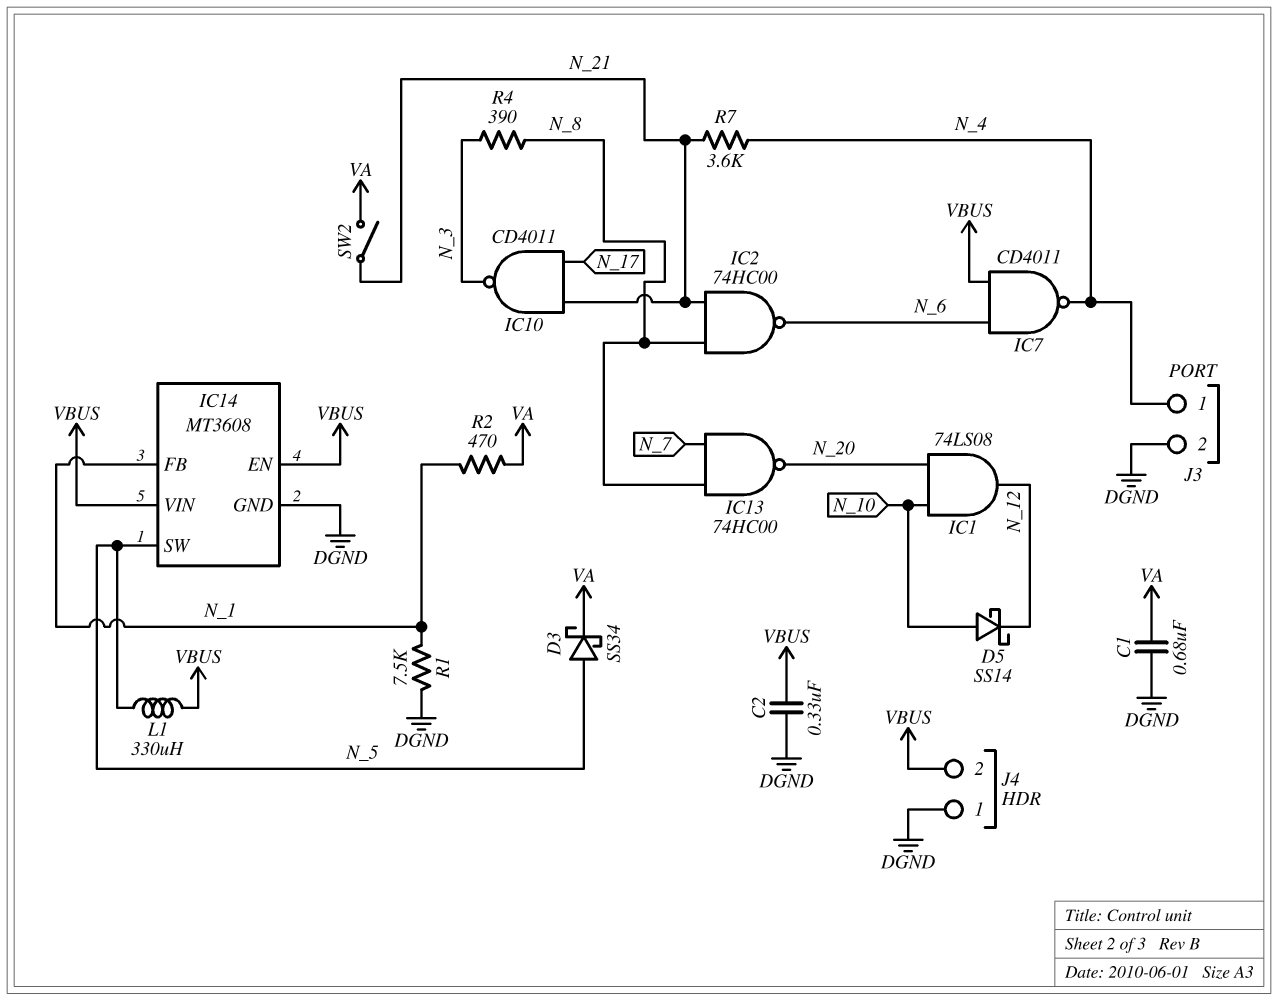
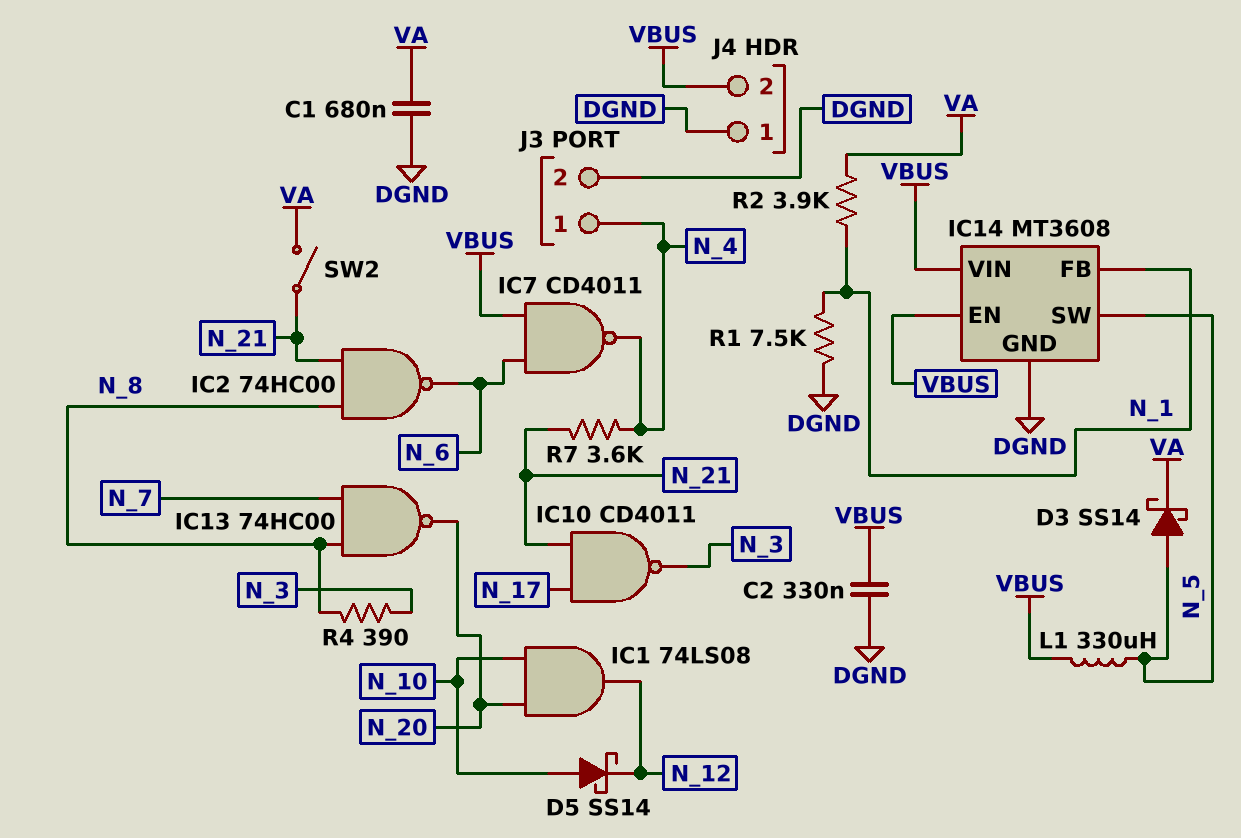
D3: schottky SS34 (A N_5, K VA) -> schottky SS14 (A N_5, K VA)
R2: 470 (N_1, VA) -> 3.9k (N_1, VA)

